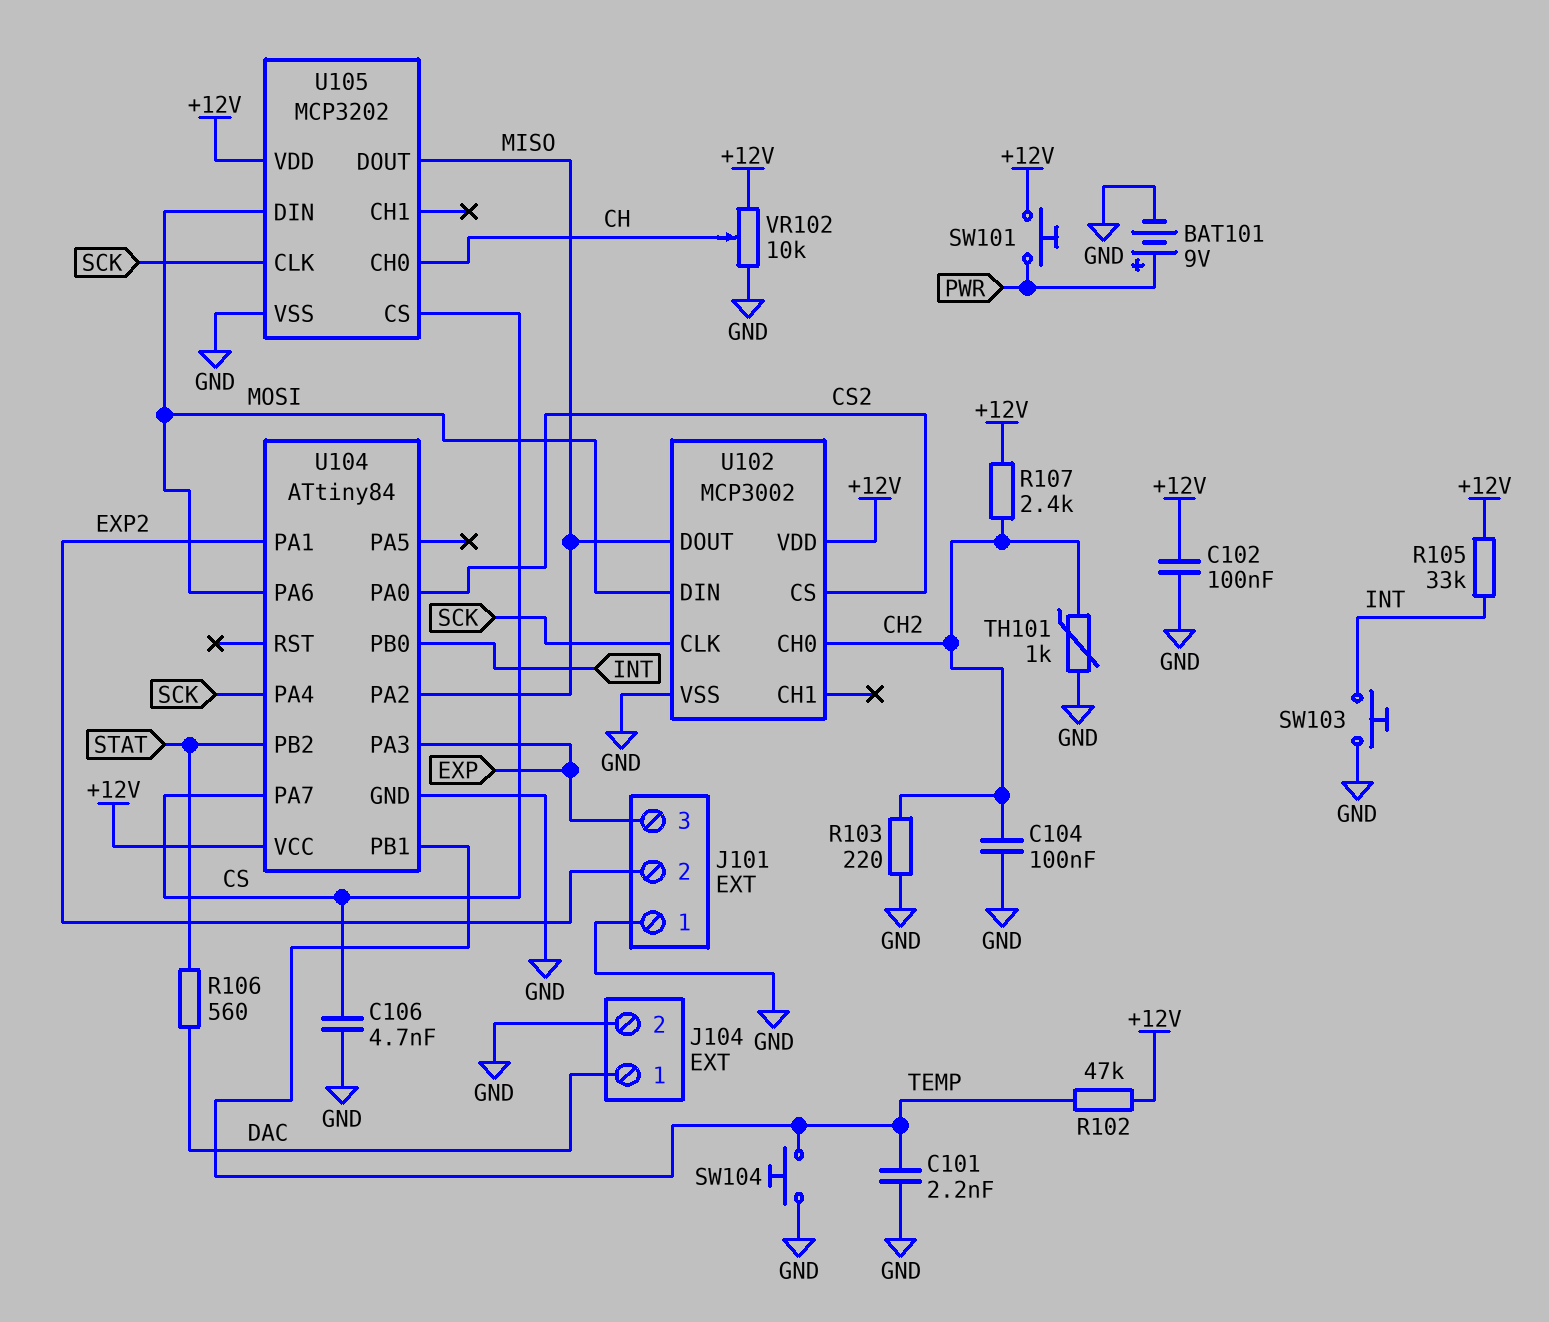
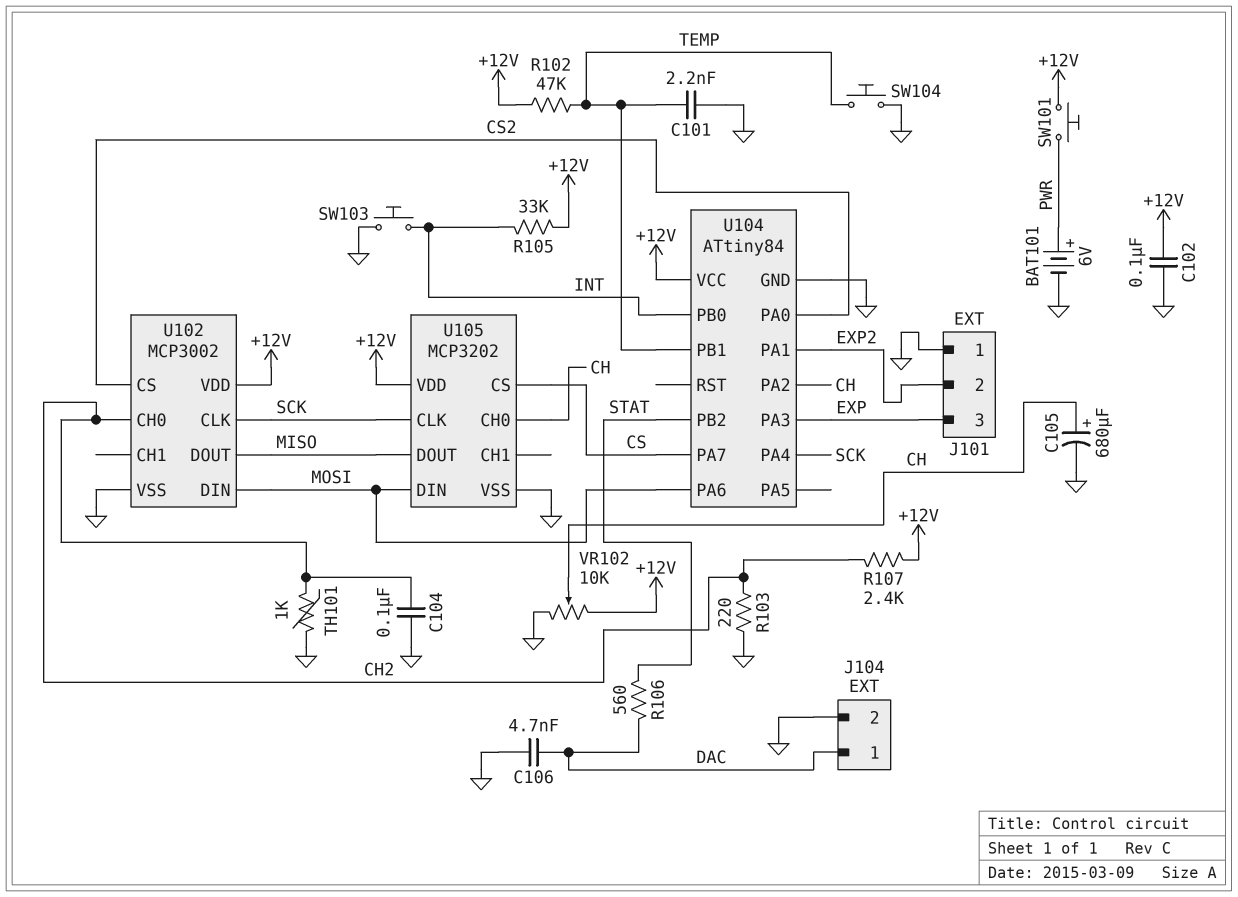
BAT101: 9V (plus PWR, minus GND) -> 6V (plus PWR, minus GND)
C105: none -> 680uF (plus CH, minus GND)
C106: 4.7nF (CS, GND) -> 4.7nF (DAC, GND)
U104 pin PA2: MISO -> CH

